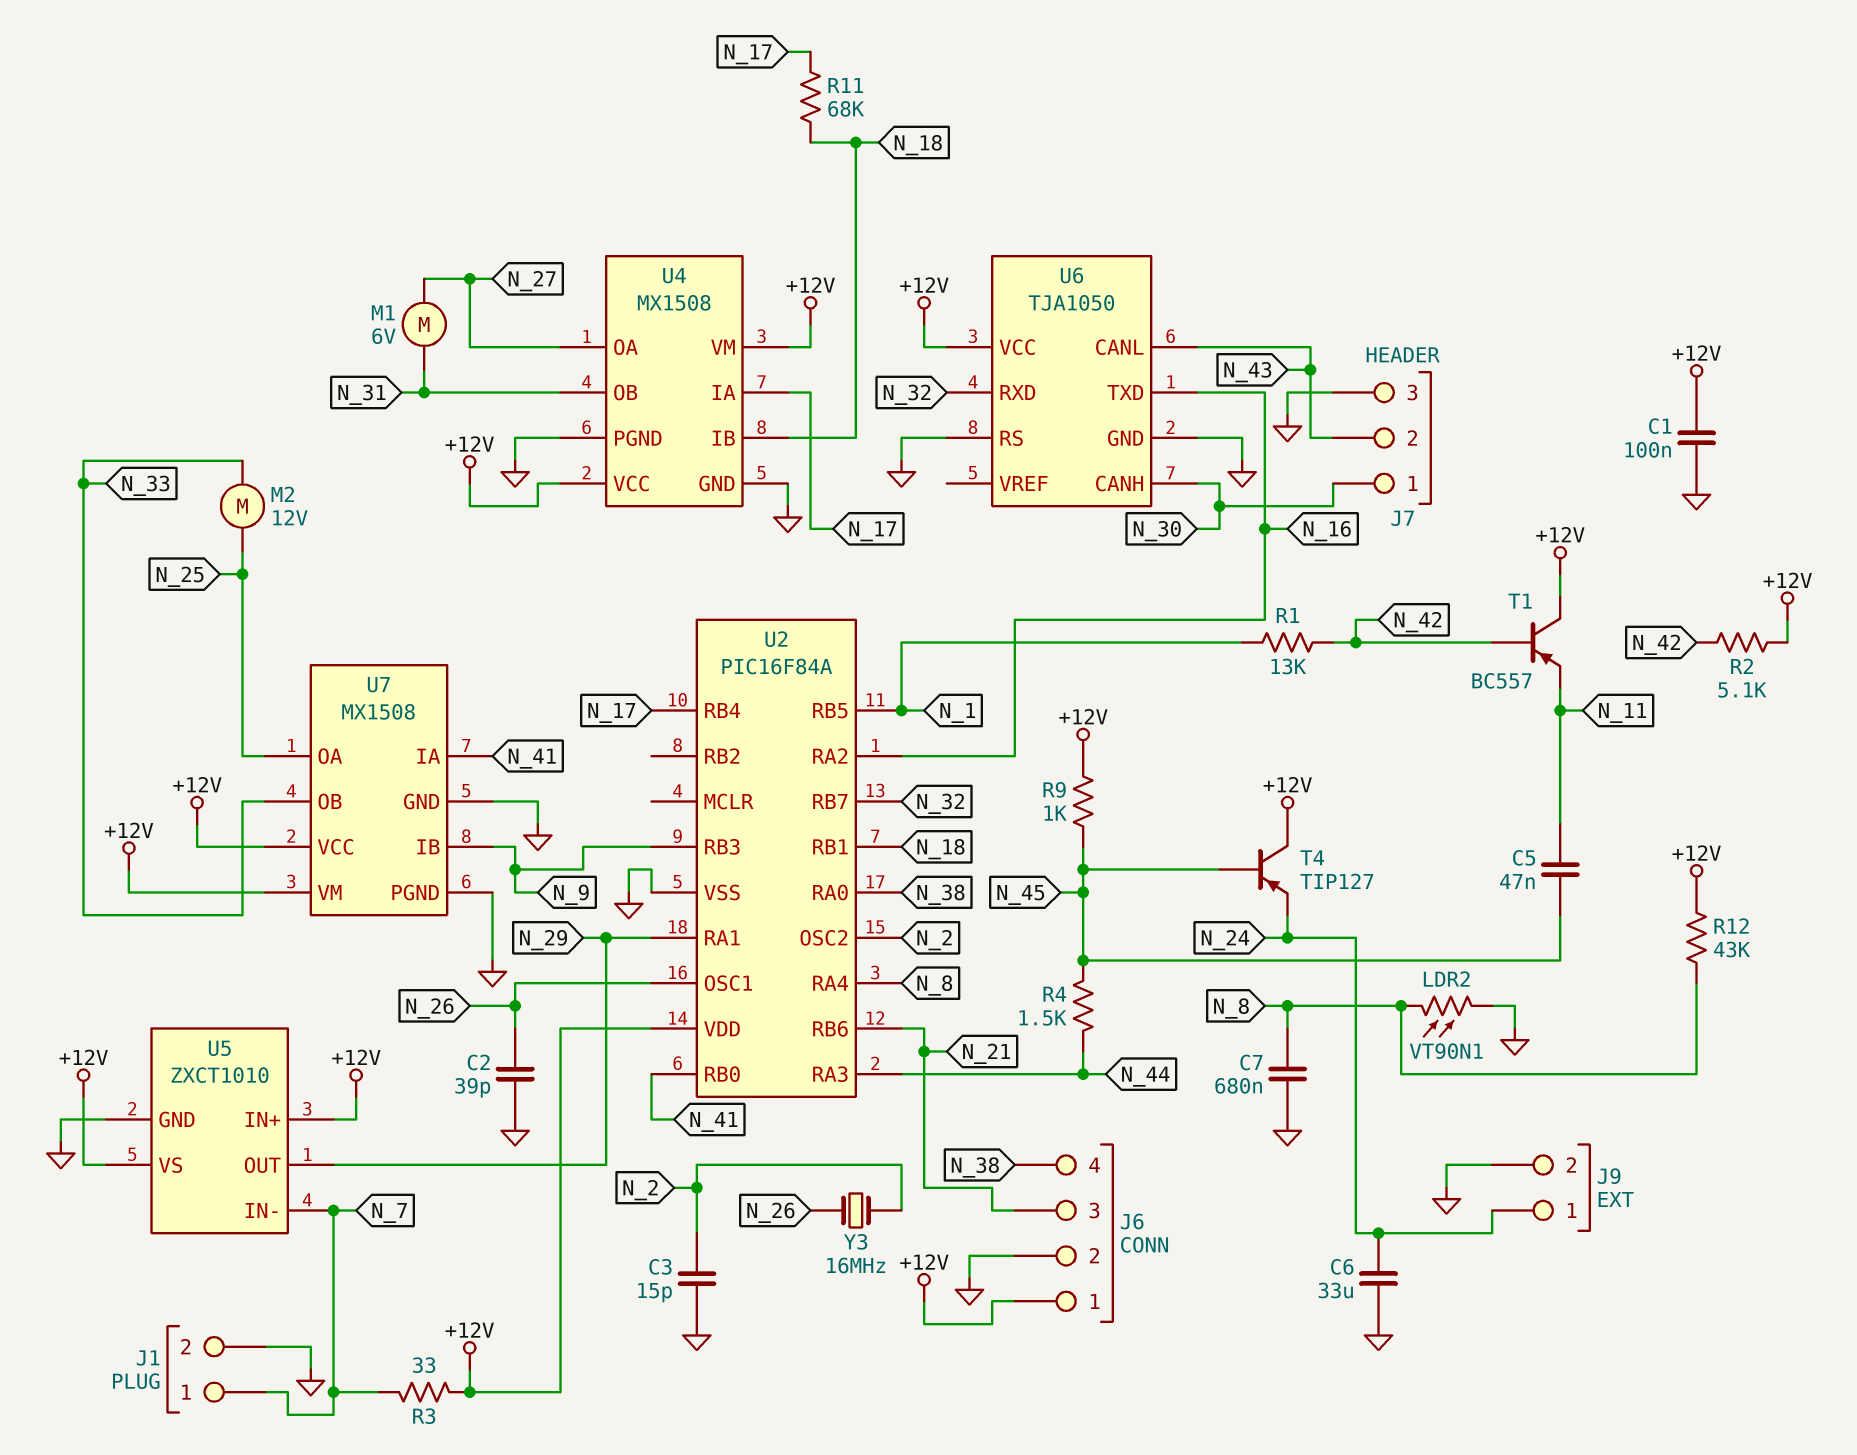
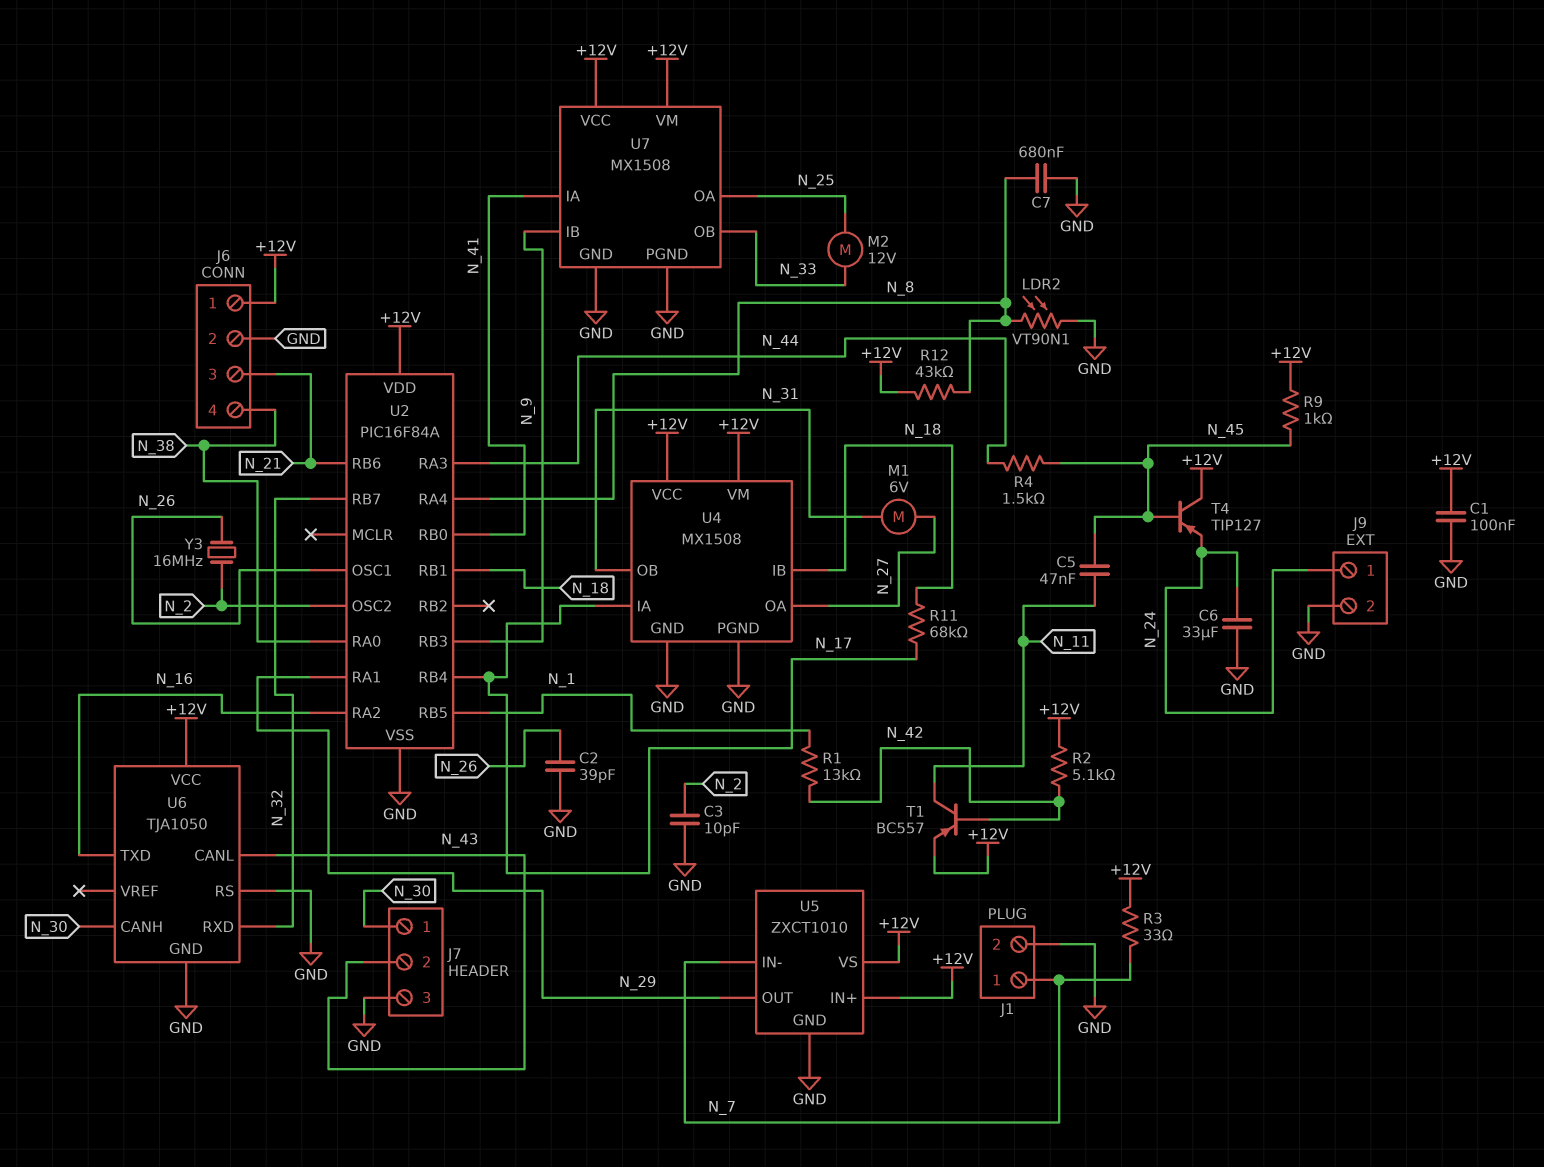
C3: 15pF (GND, N_2) -> 10pF (GND, N_2)
T1: PNP BC557 (B N_42, C +12V, E N_11) -> PNP BC557 (B N_42, C N_11, E +12V)

